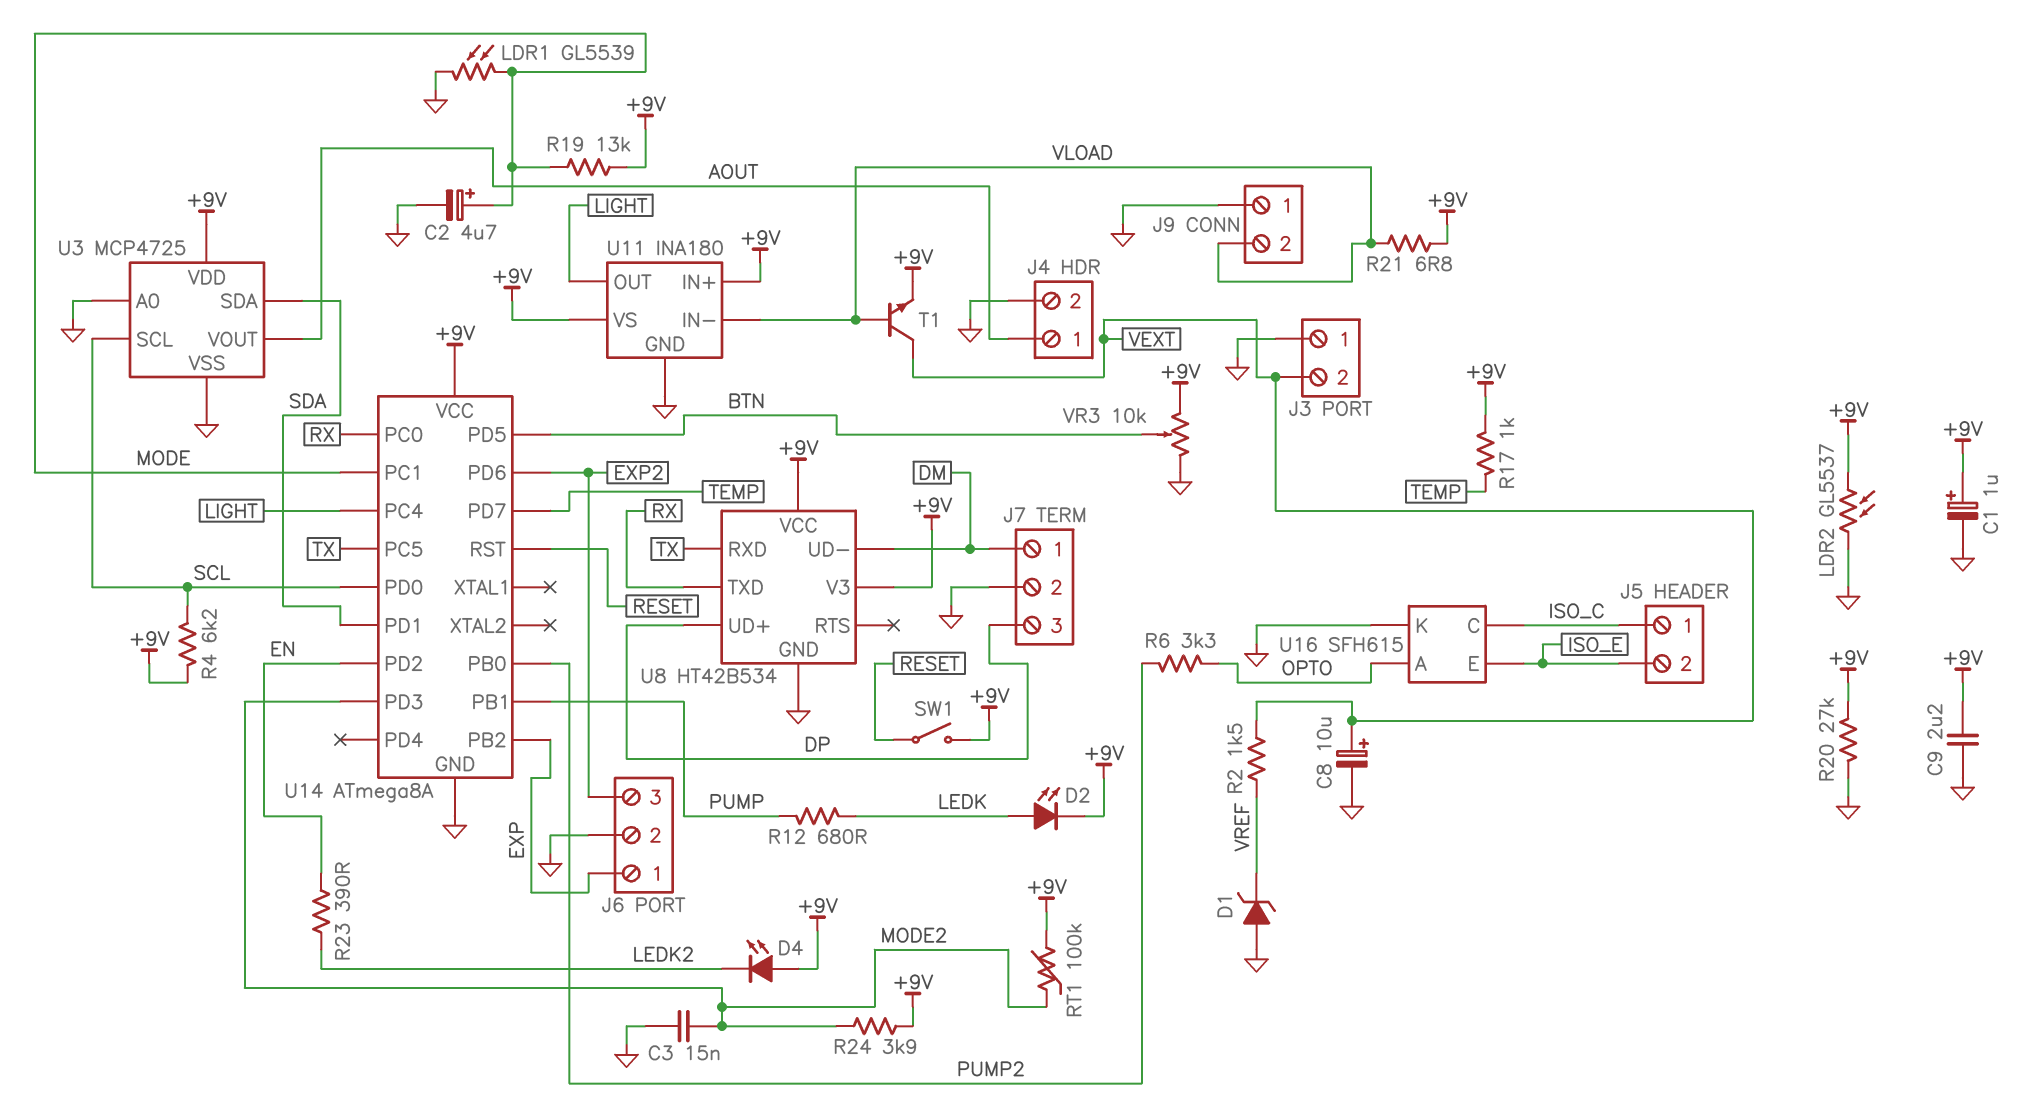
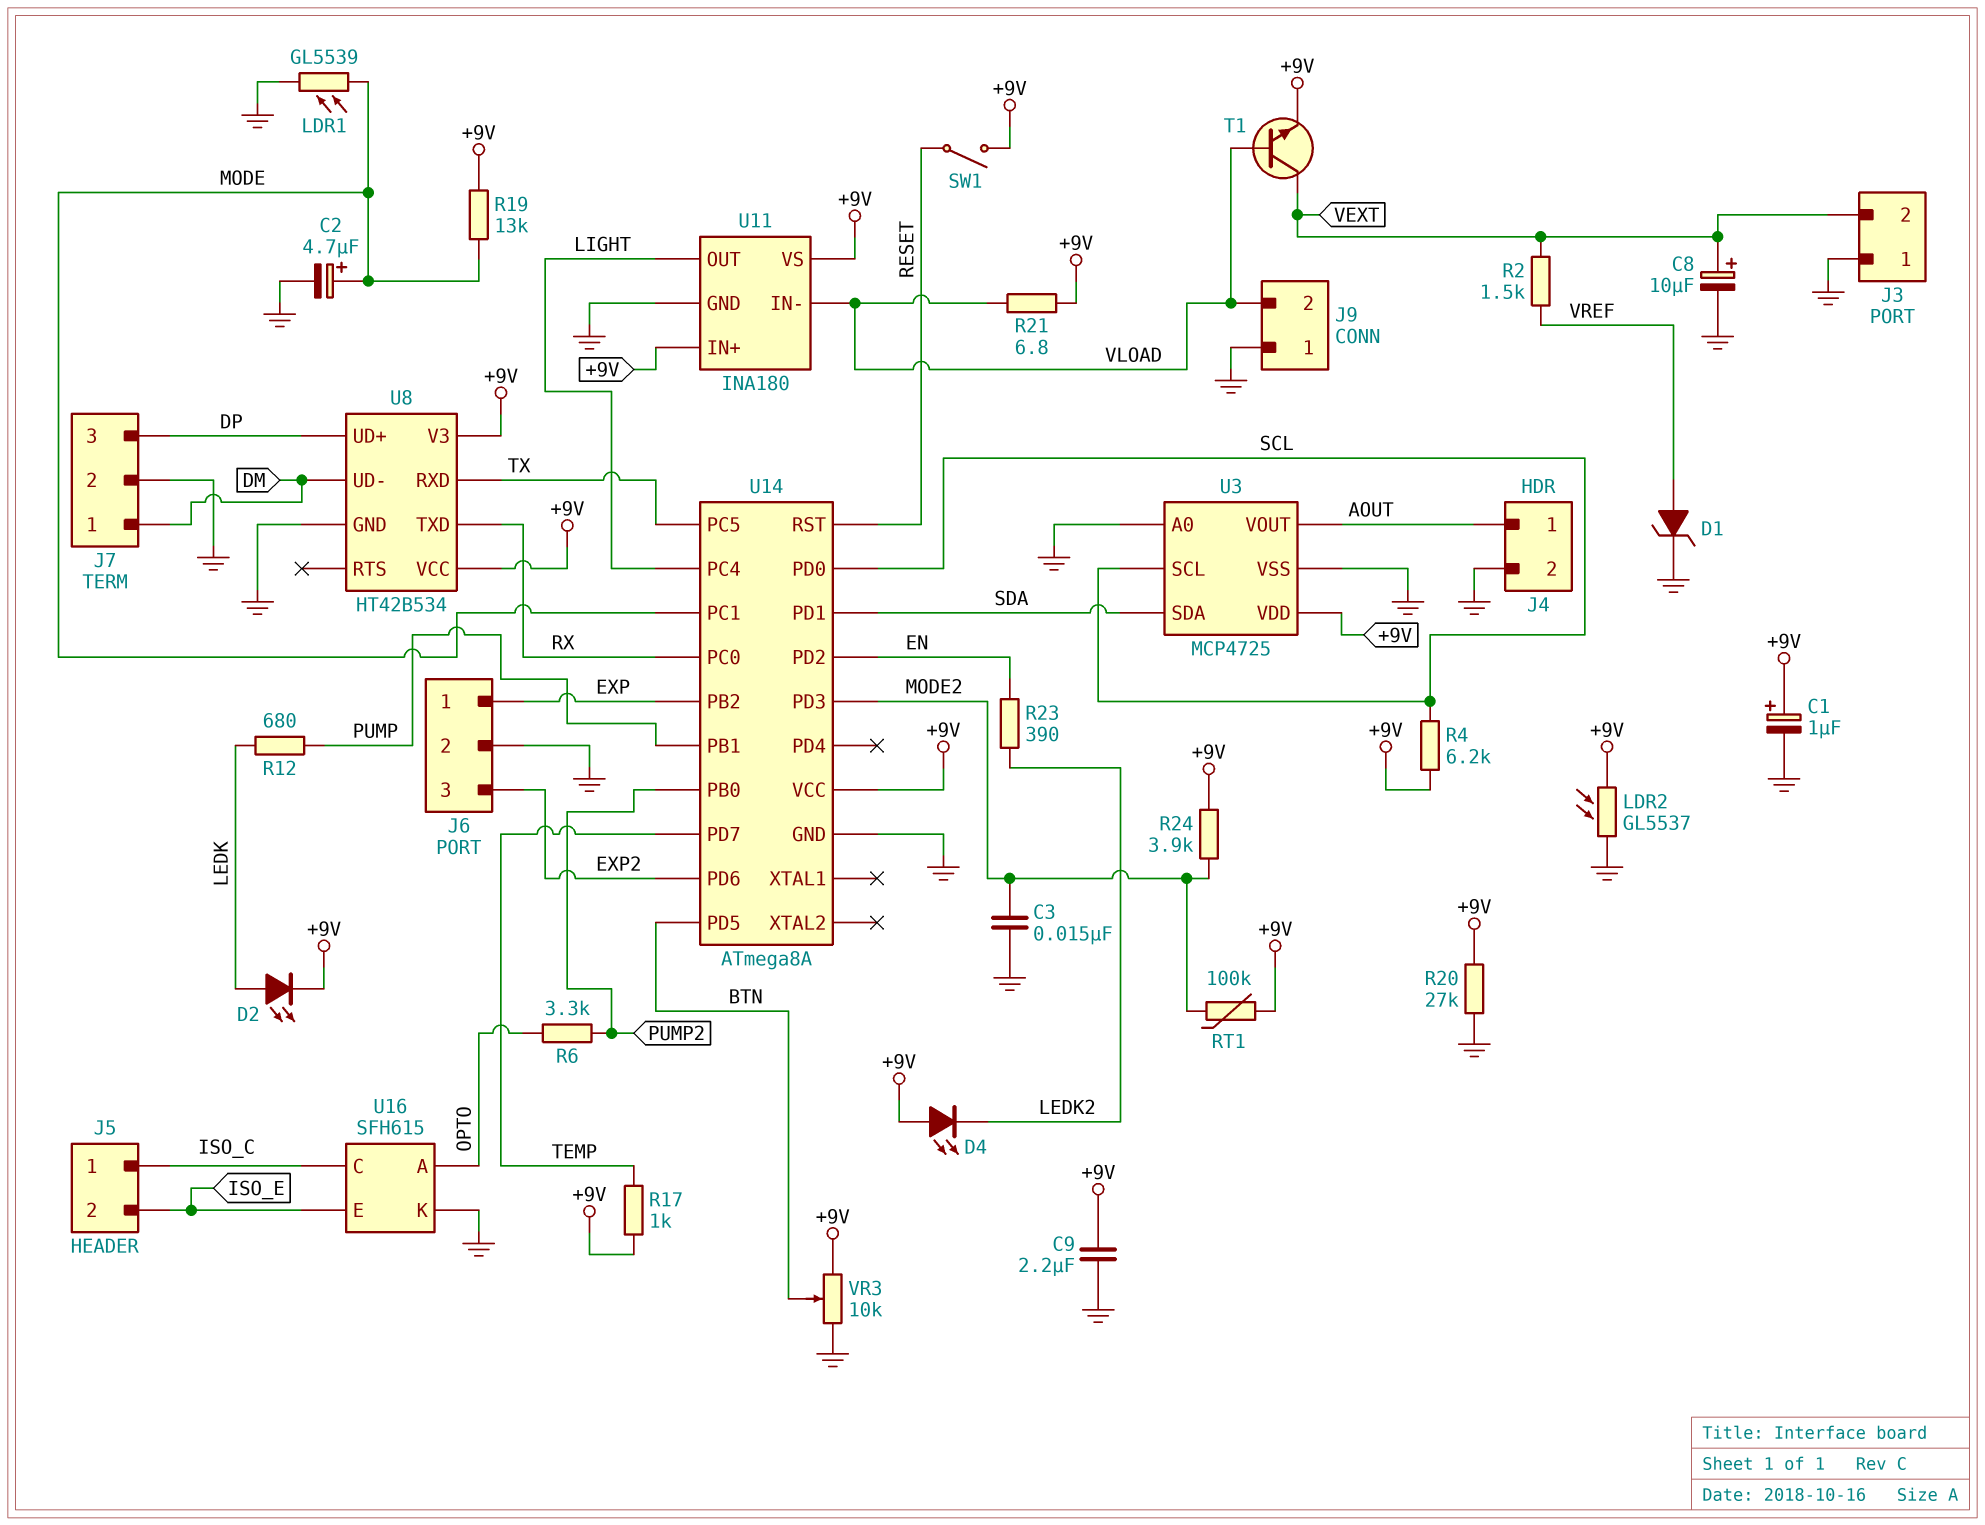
D1: zener (A GND, K VREF) -> zener (A VREF, K GND)

